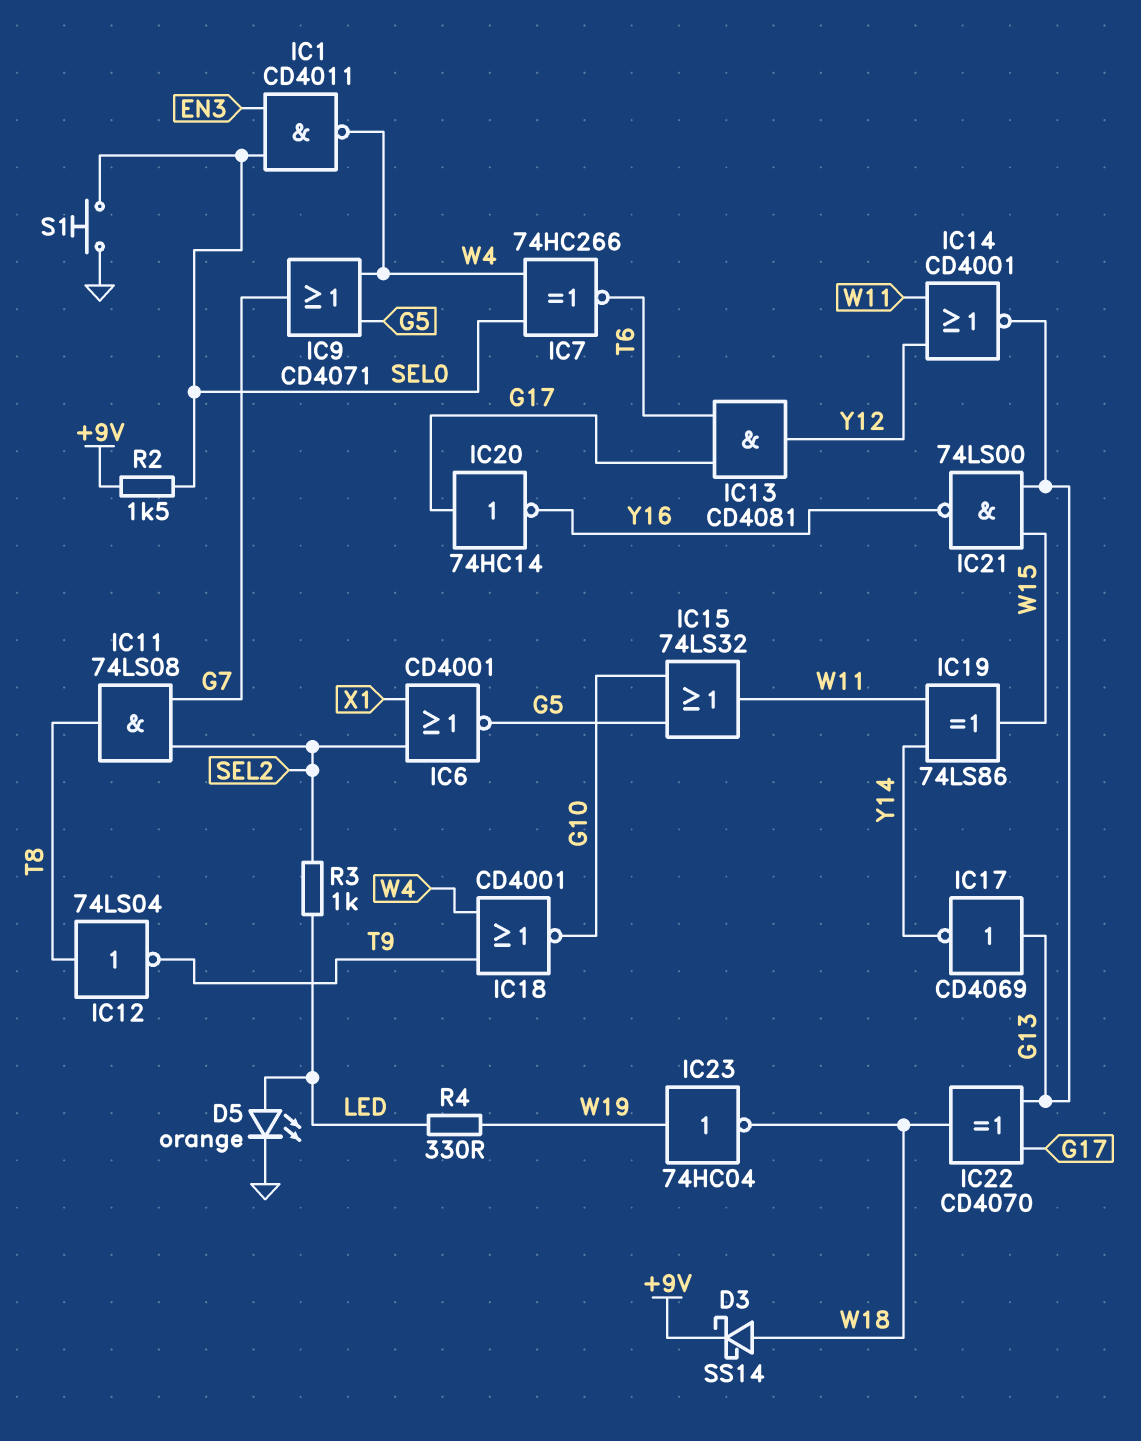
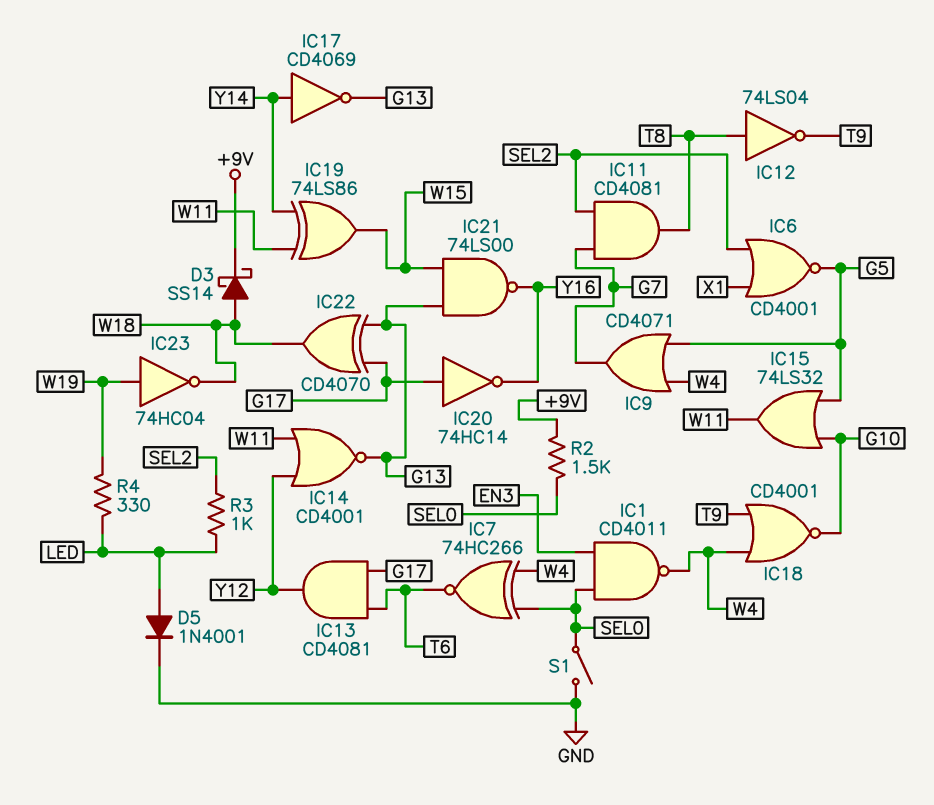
D5: LED orange (A LED, K GND) -> diode 1N4001 (A LED, K GND)
IC11: AND 74LS08 (in G7, in SEL2, out T8) -> AND CD4081 (in G7, in SEL2, out T8)
IC17: NOT CD4069 (in G13, out Y14) -> NOT CD4069 (in Y14, out G13)
S1: button (GND, SEL0) -> switch (GND, SEL0)

